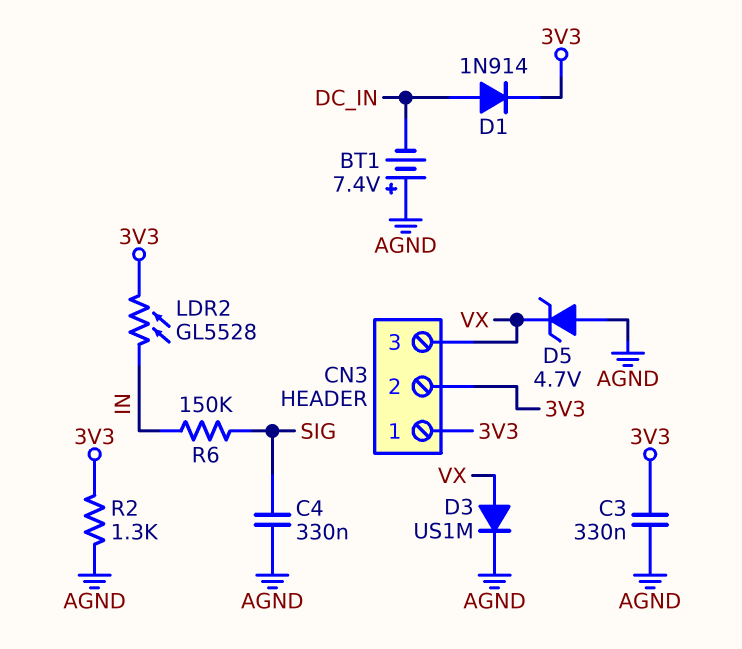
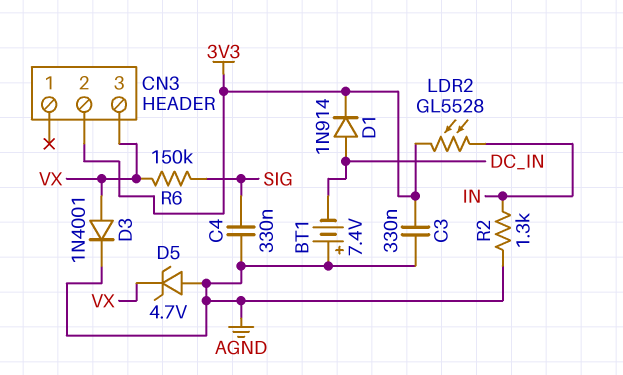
CN3 pin 1: 3V3 -> none
D3: diode US1M (A VX, K AGND) -> diode 1N4001 (A VX, K AGND)
R2: 1.3k (3V3, AGND) -> 1.3k (AGND, IN)
R6: 150k (IN, SIG) -> 150k (SIG, VX)

